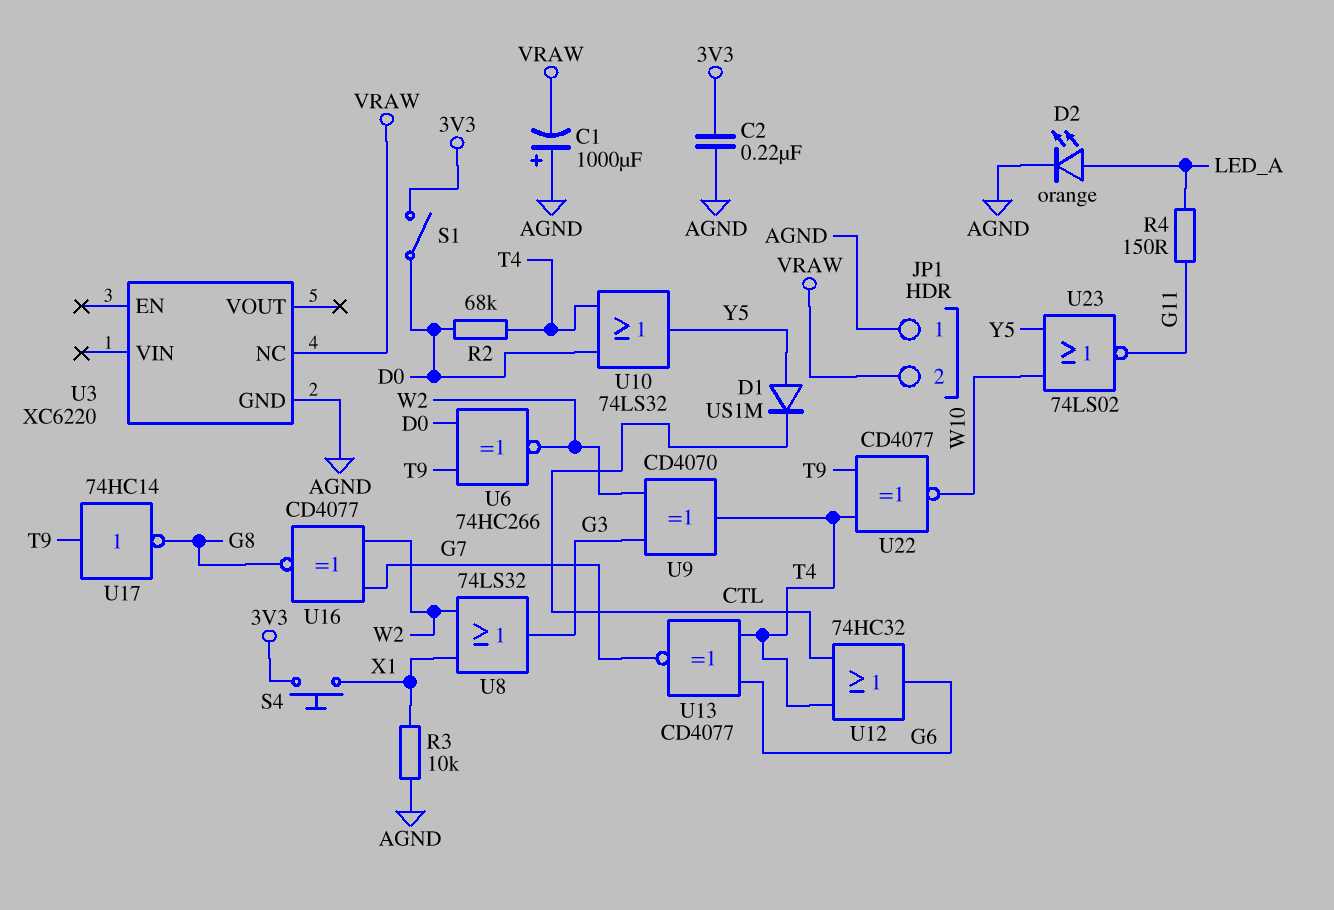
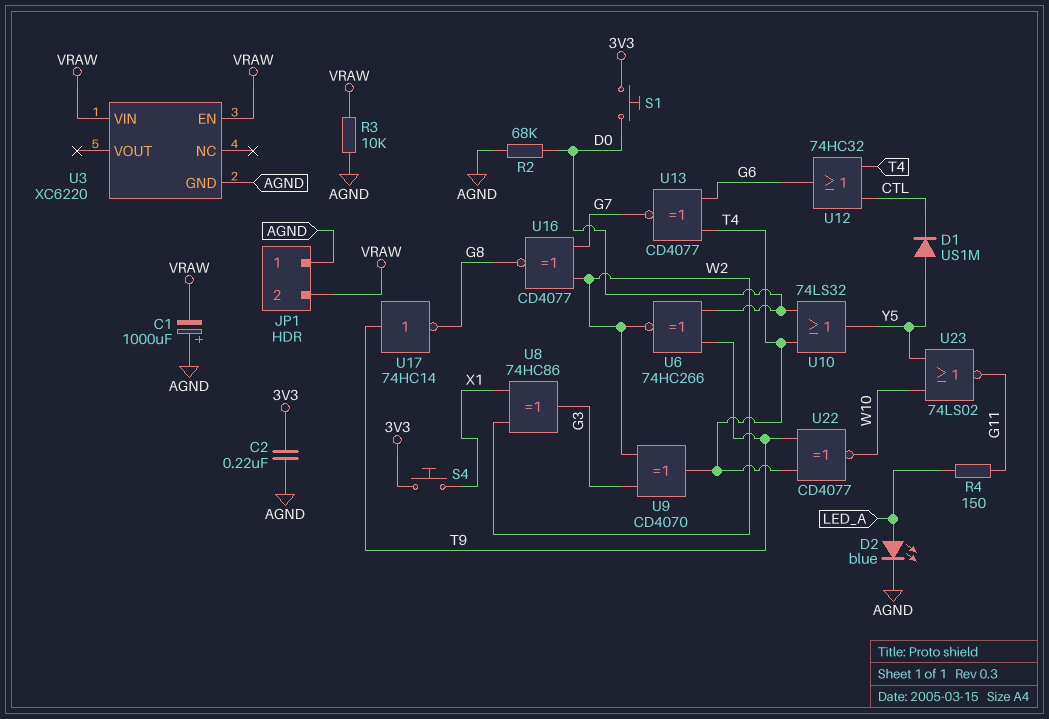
D2: LED orange (A LED_A, K AGND) -> LED blue (A LED_A, K AGND)
R2: 68k (D0, T4) -> 68k (AGND, D0)
R3: 10k (AGND, X1) -> 10k (AGND, VRAW)
S1: switch (3V3, D0) -> button (3V3, D0)
U3 pin EN: none -> VRAW
U3 pin NC: VRAW -> none
U3 pin VIN: none -> VRAW
U8: OR 74LS32 (in W2, in X1, out G3) -> XOR 74HC86 (in W2, in X1, out G3)

